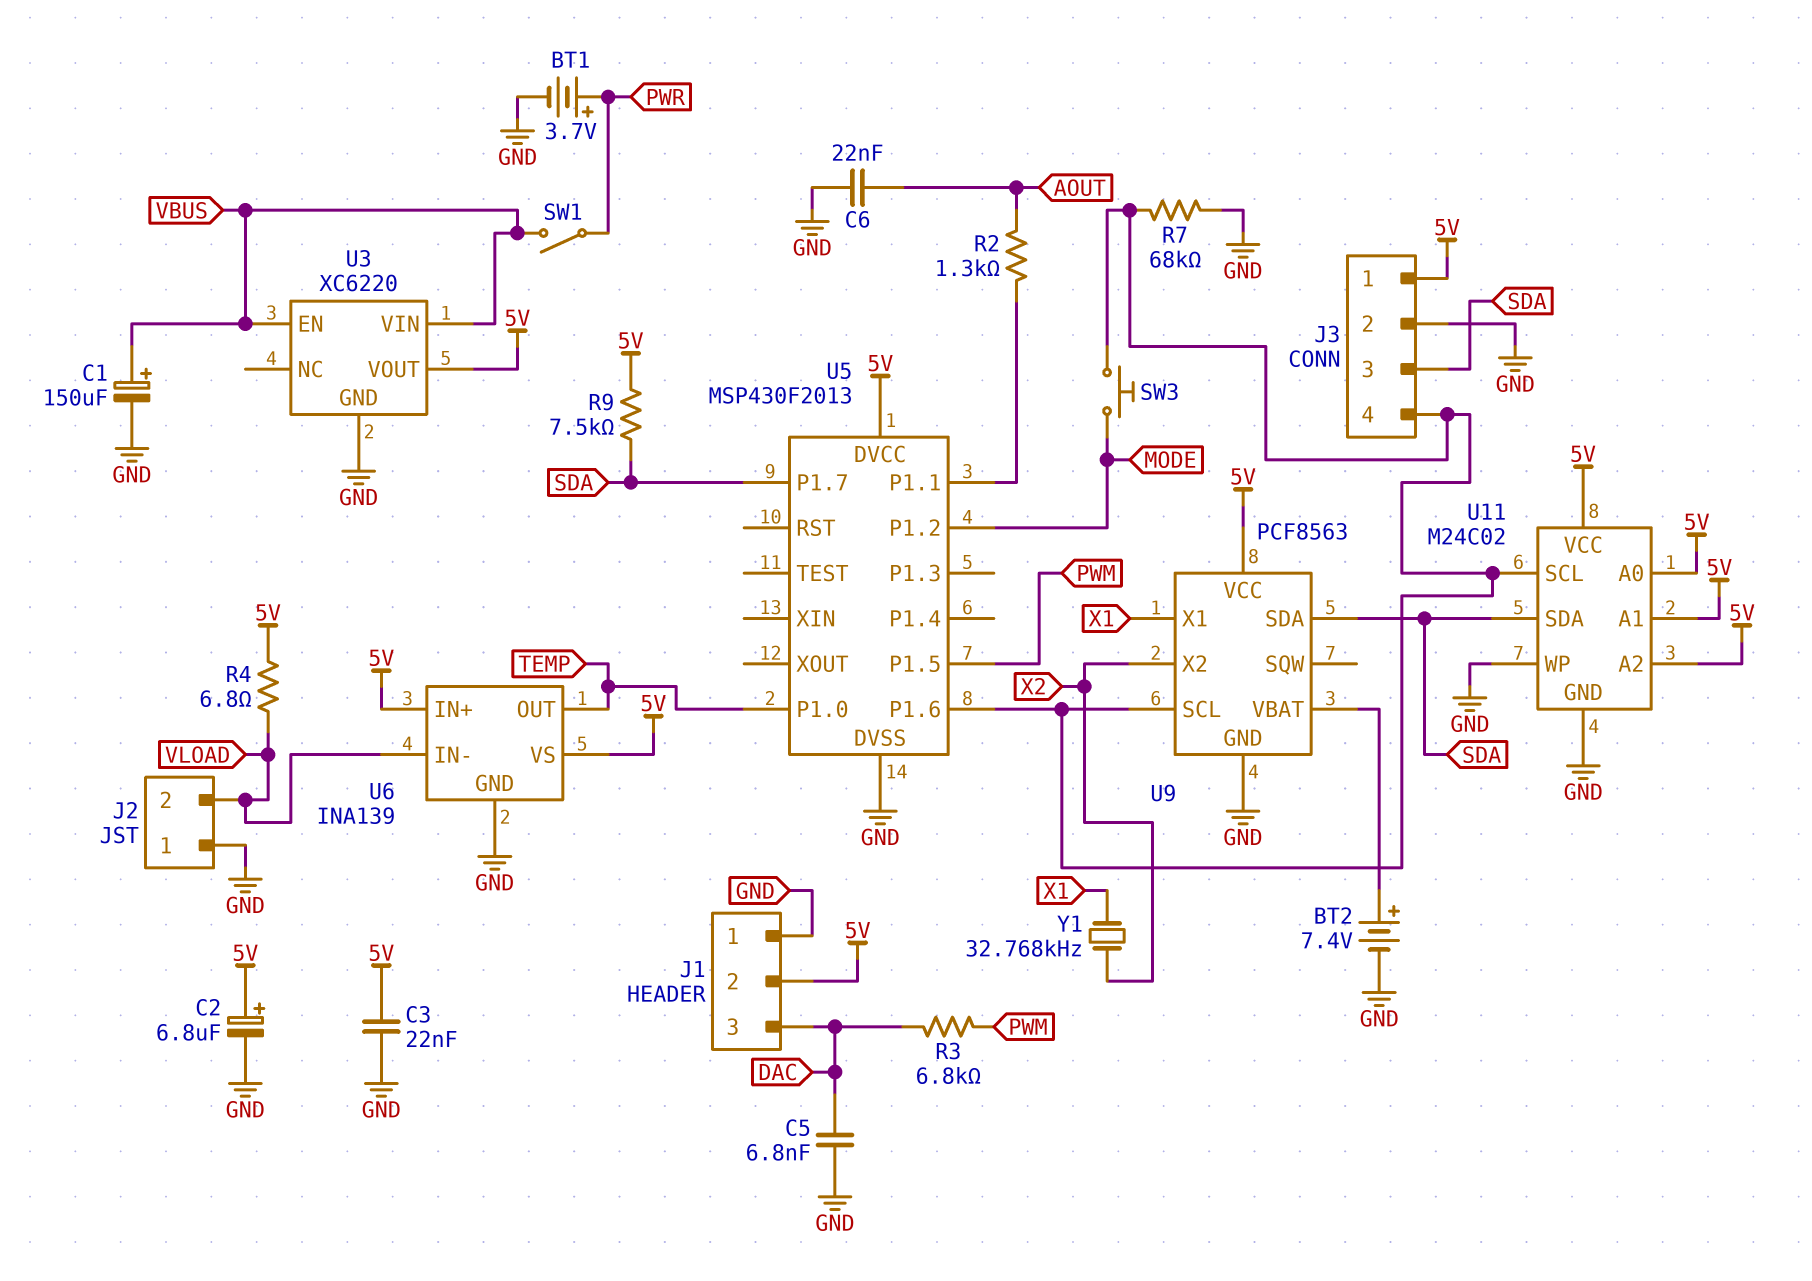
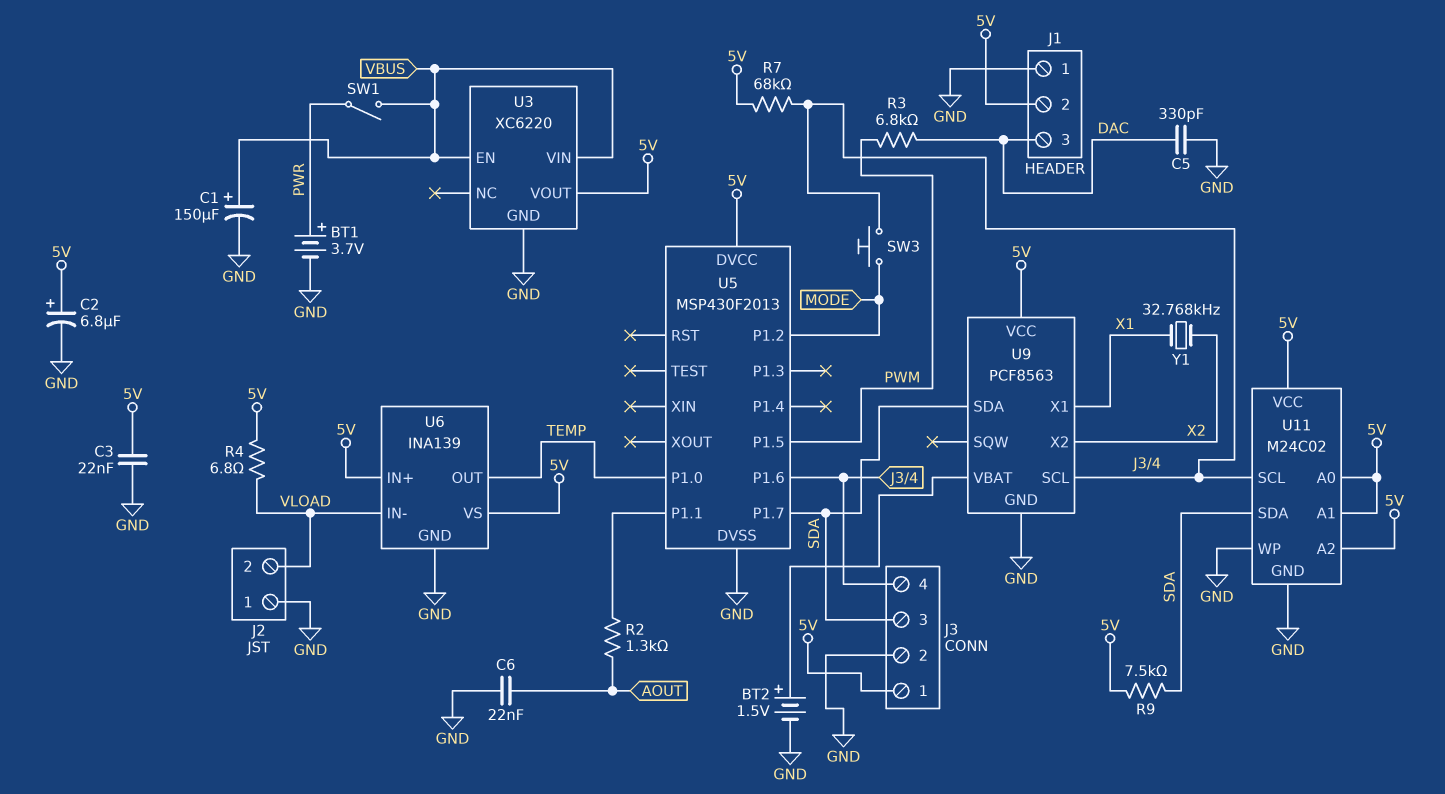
BT2: 7.4V (plus U9/VBAT, minus GND) -> 1.5V (plus U9/VBAT, minus GND)
C5: 6.8nF (DAC, GND) -> 330pF (DAC, GND)
R7: 68k (GND, J3/4) -> 68k (5V, J3/4)

